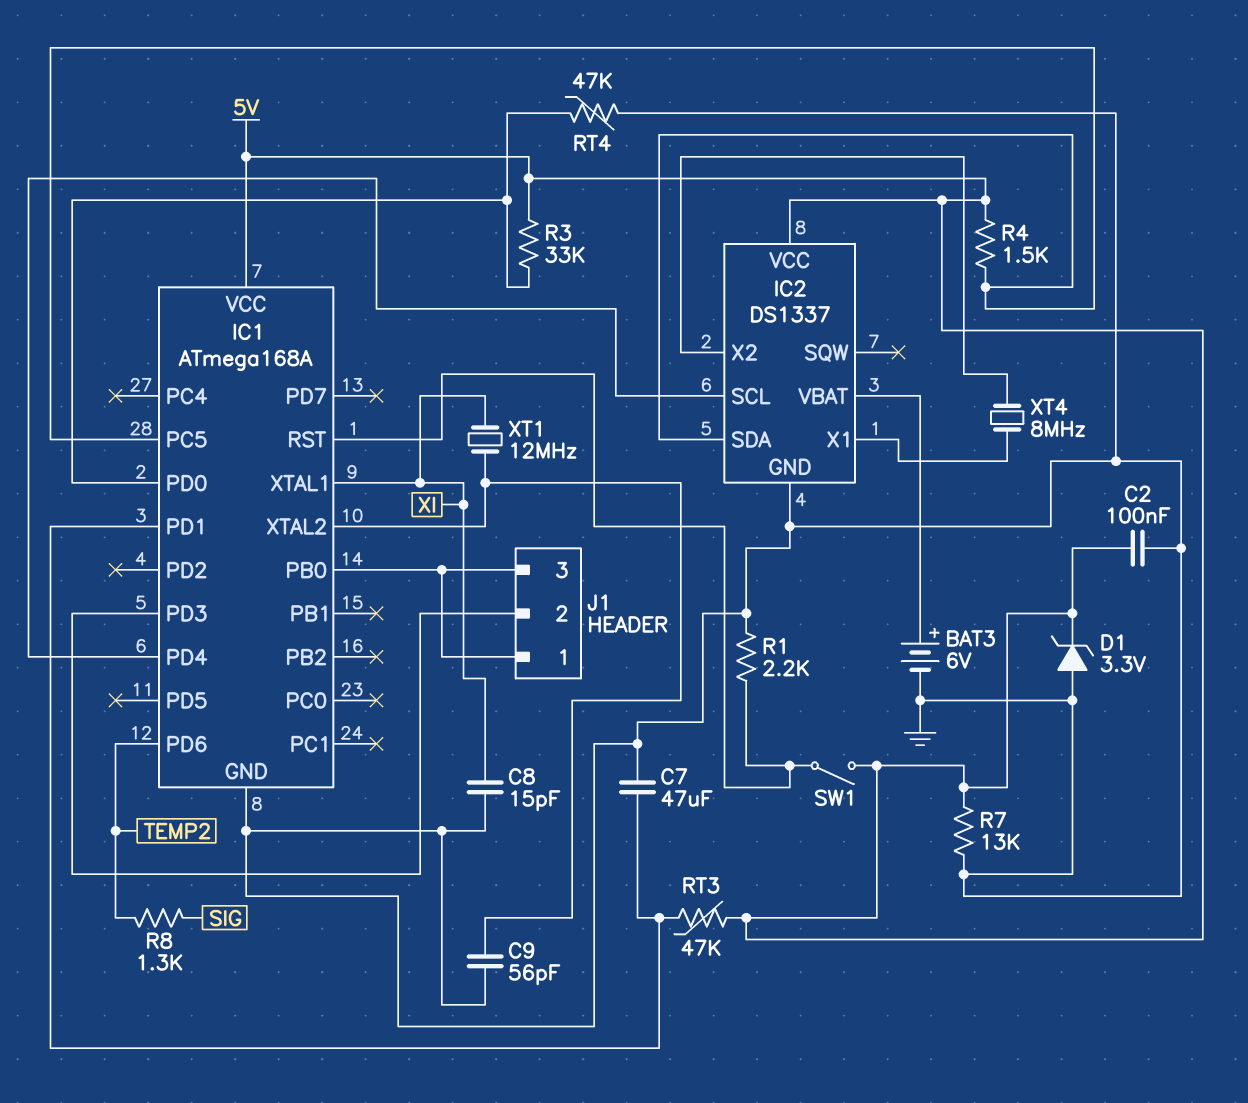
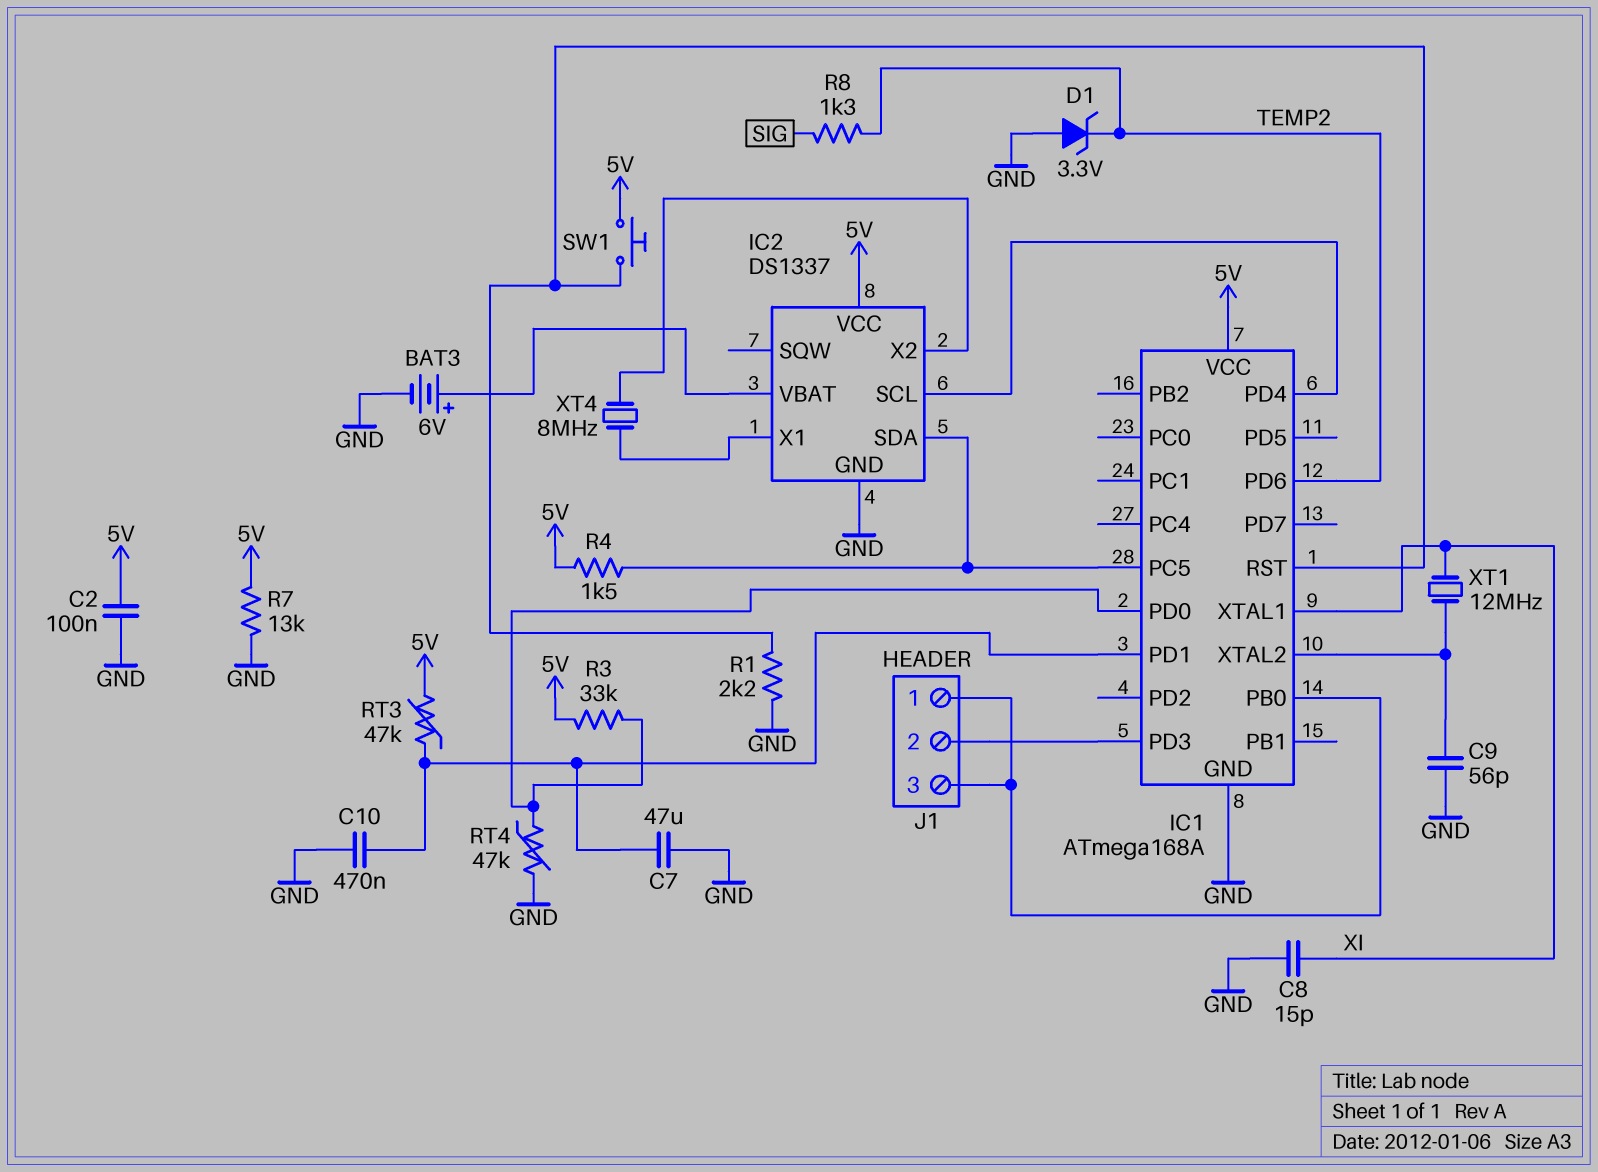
C10: none -> 470nF (GND, IC1/PD1)
D1: zener 3.3V (A GND, K 5V) -> zener 3.3V (A GND, K TEMP2)
SW1: switch (5V, IC1/RST) -> button (5V, IC1/RST)

